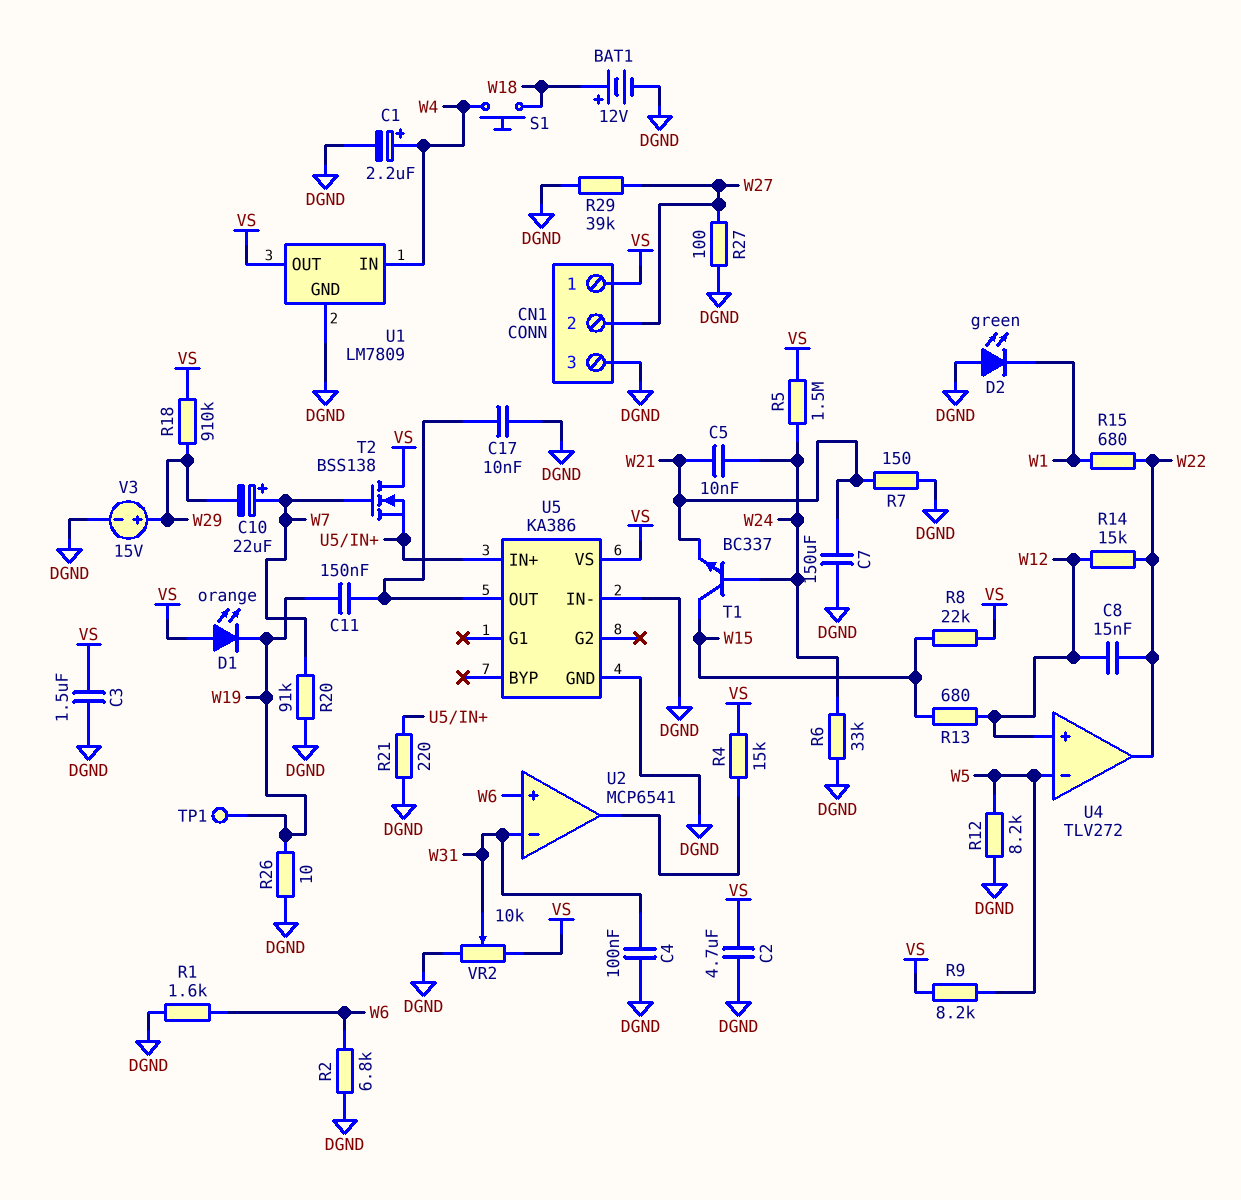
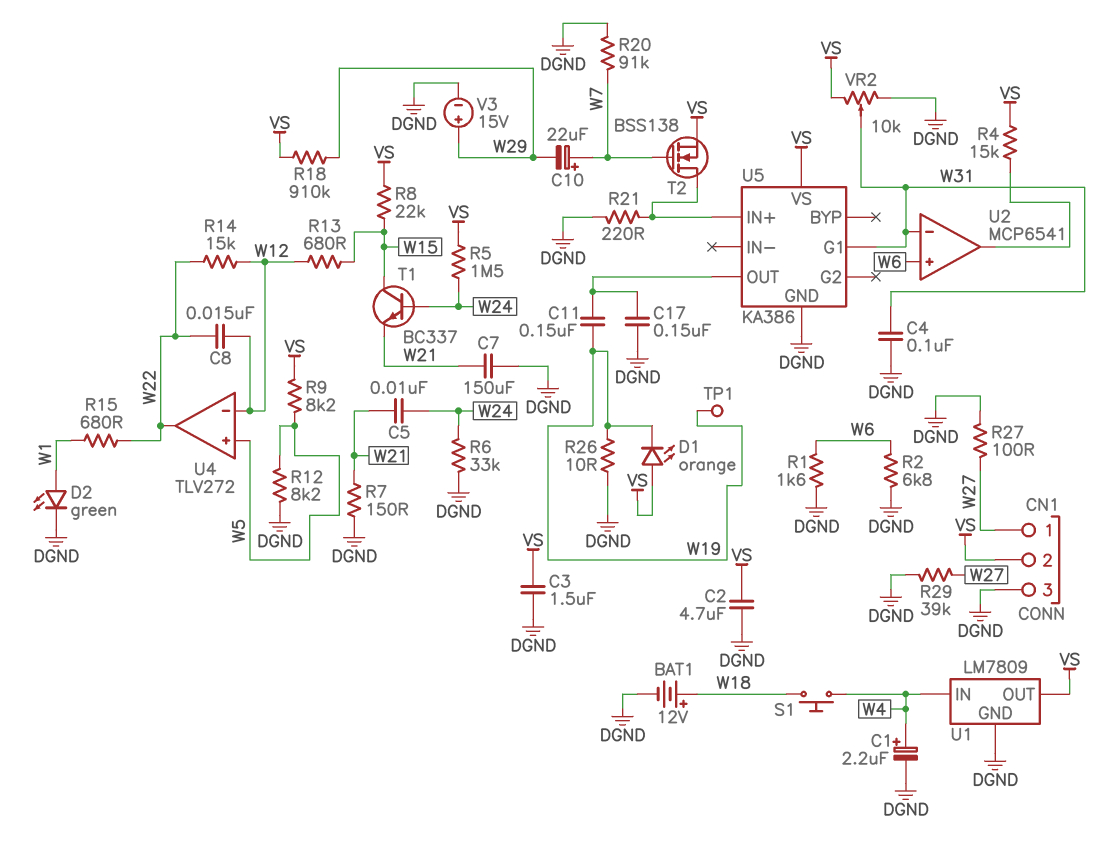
C17: 10nF (DGND, U5/OUT) -> 150nF (DGND, U5/OUT)
CN1 pin 1: VS -> W27
CN1 pin 2: W27 -> VS
D2: LED green (A DGND, K W1) -> LED green (A W1, K DGND)
T2: NMOS BSS138 (G W7, D VS, S U5/IN+) -> NMOS BSS138 (G W7, D U5/IN+, S VS)
U4 pin in+: W12 -> W5
U4 pin in-: W5 -> W12
U5 pin G1: none -> W31
U5 pin IN-: DGND -> none

